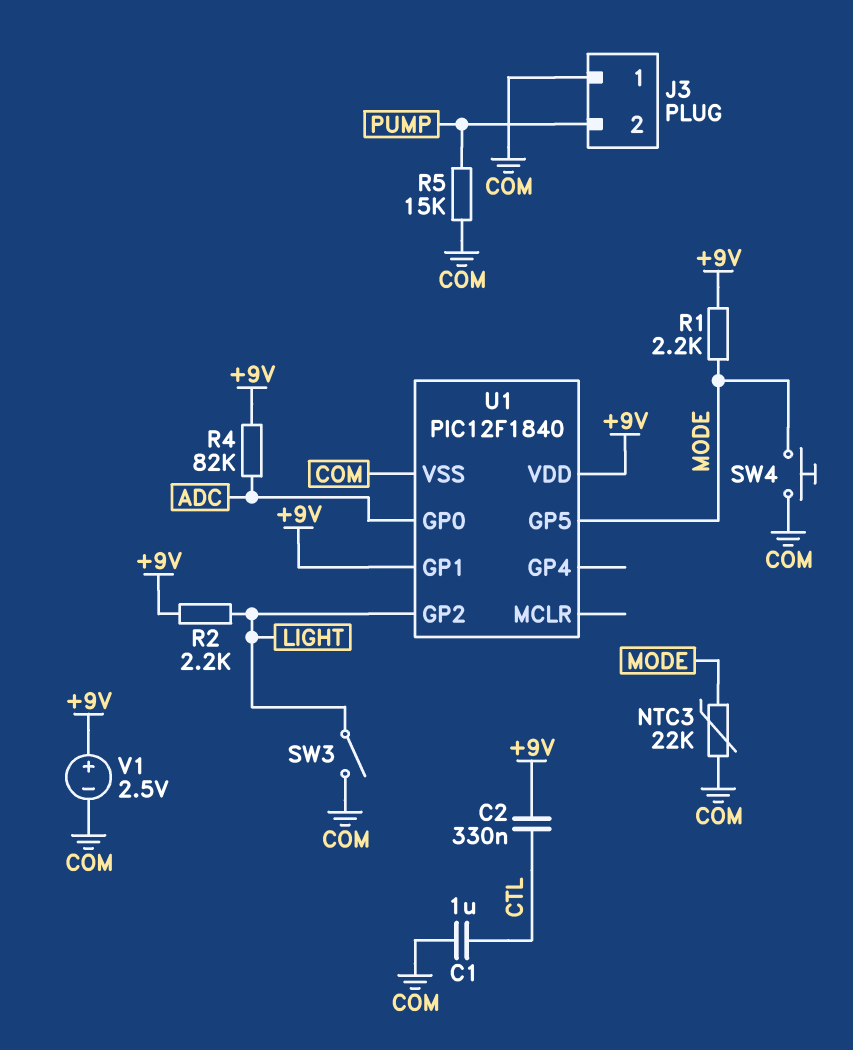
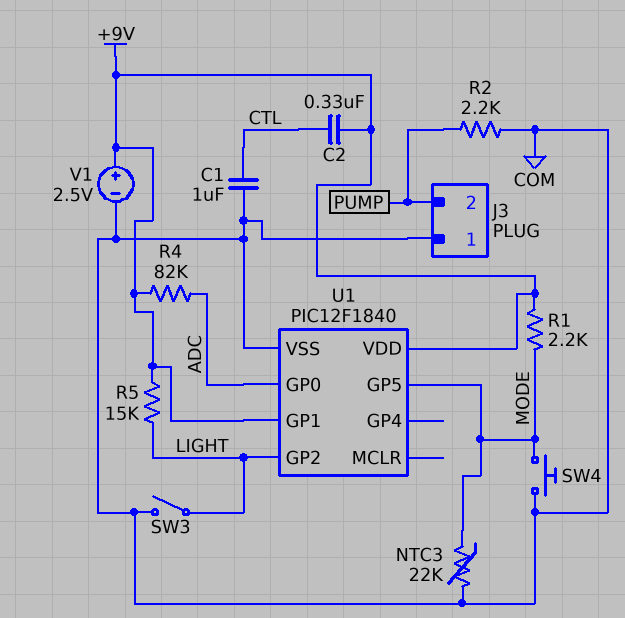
R2: 2.2k (+9V, LIGHT) -> 2.2k (COM, PUMP)
R5: 15k (COM, PUMP) -> 15k (+9V, LIGHT)

